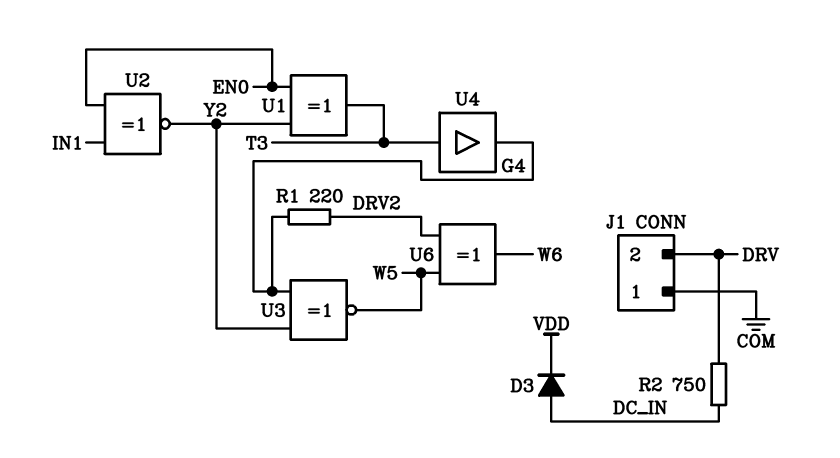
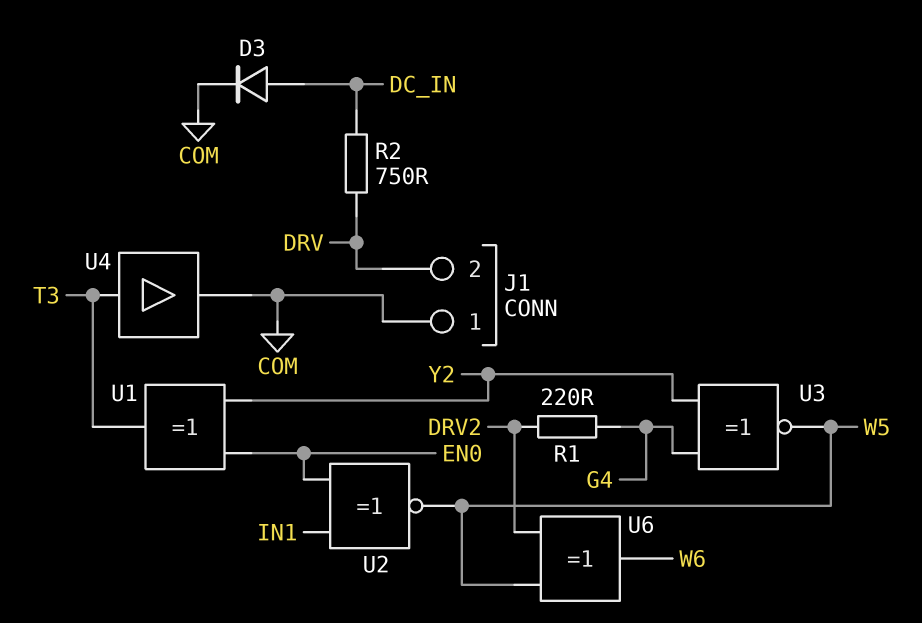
D3: diode (A DC_IN, K VDD) -> diode (A DC_IN, K COM)
U2: XNOR (in EN0, in IN1, out Y2) -> XNOR (in EN0, in IN1, out W5)
U4: buffer (in T3, out G4) -> buffer (in T3, out COM)

